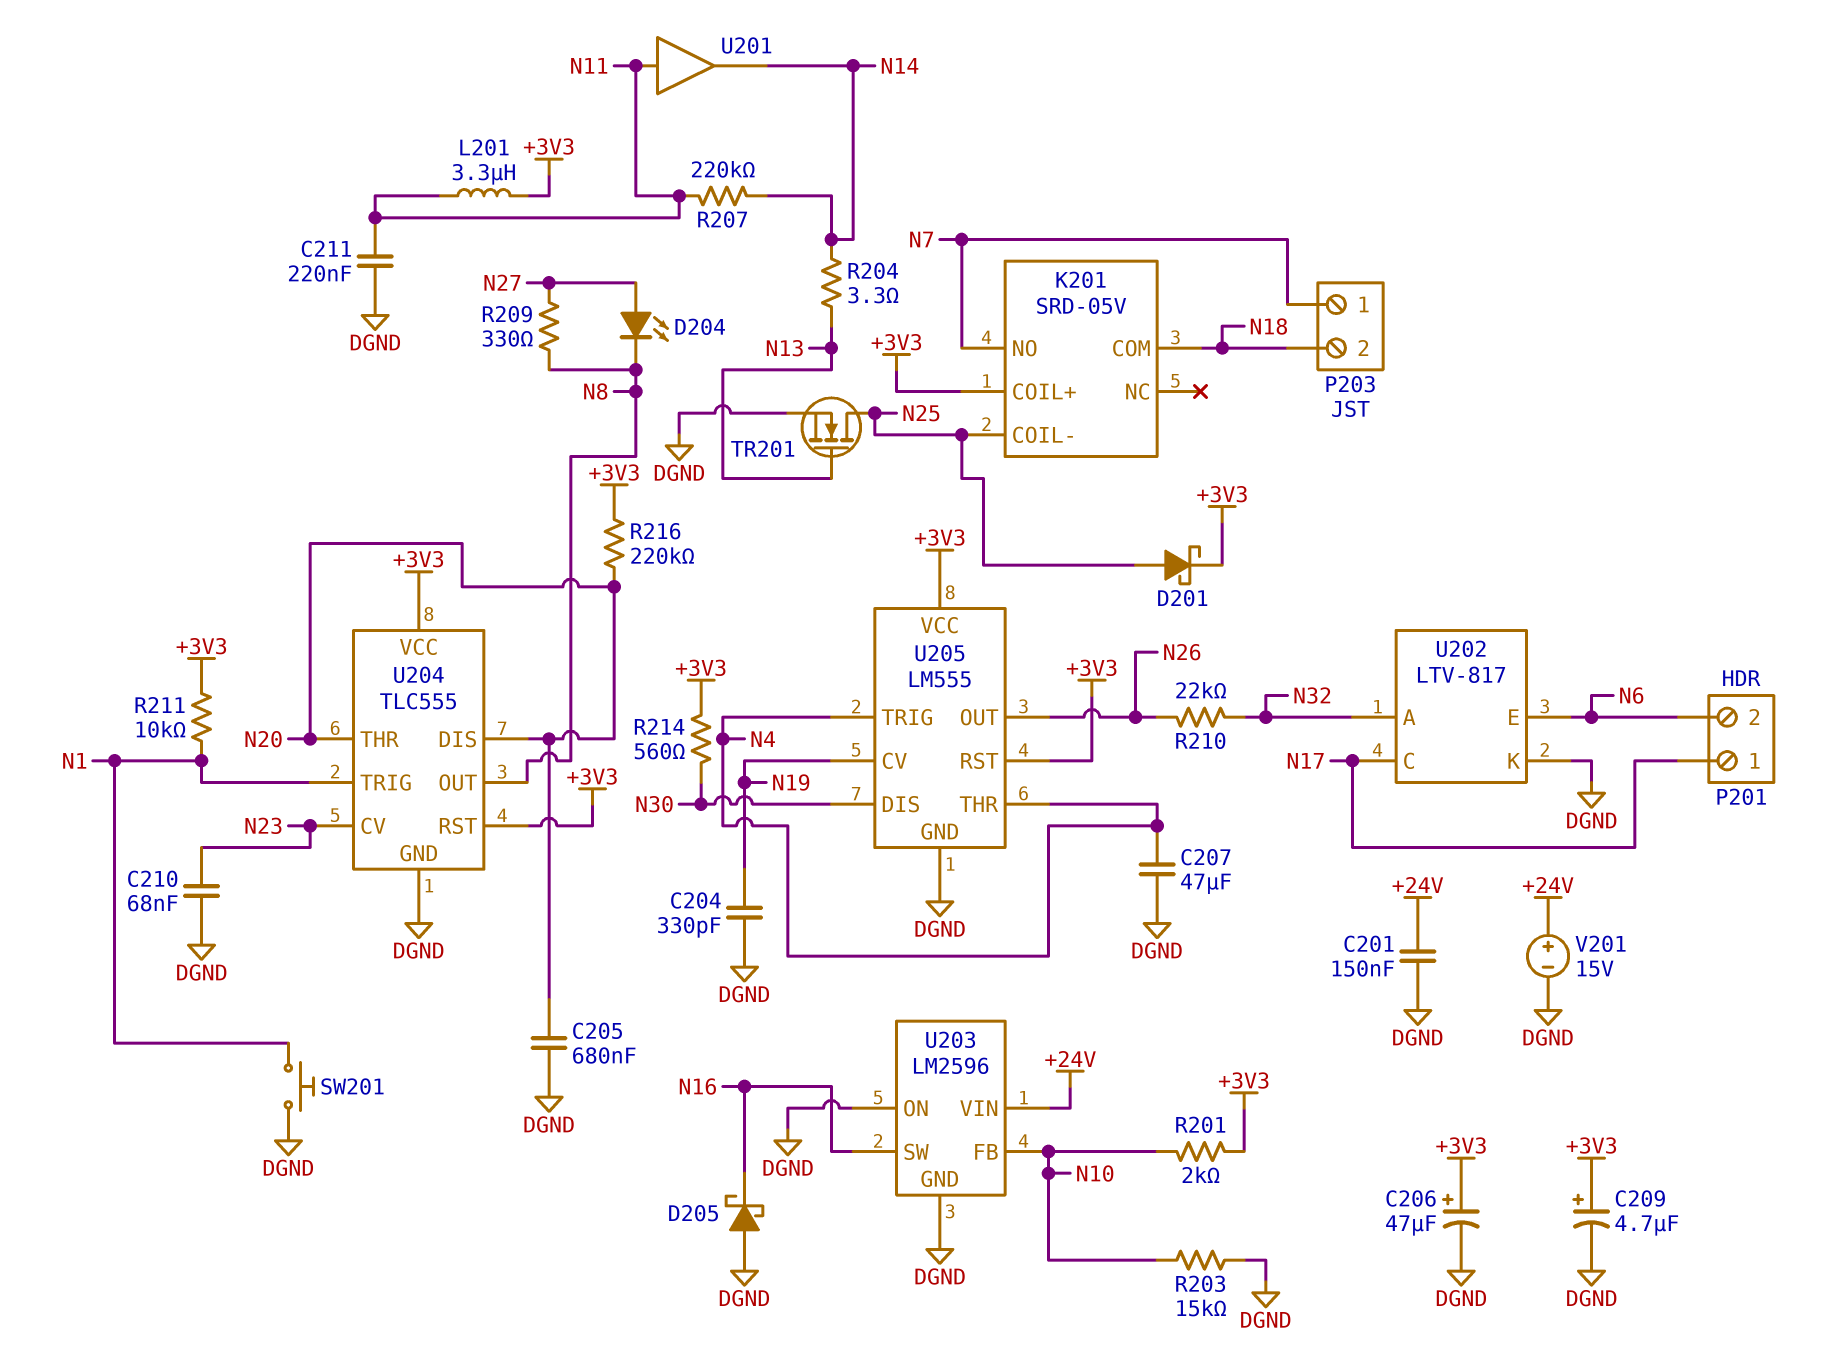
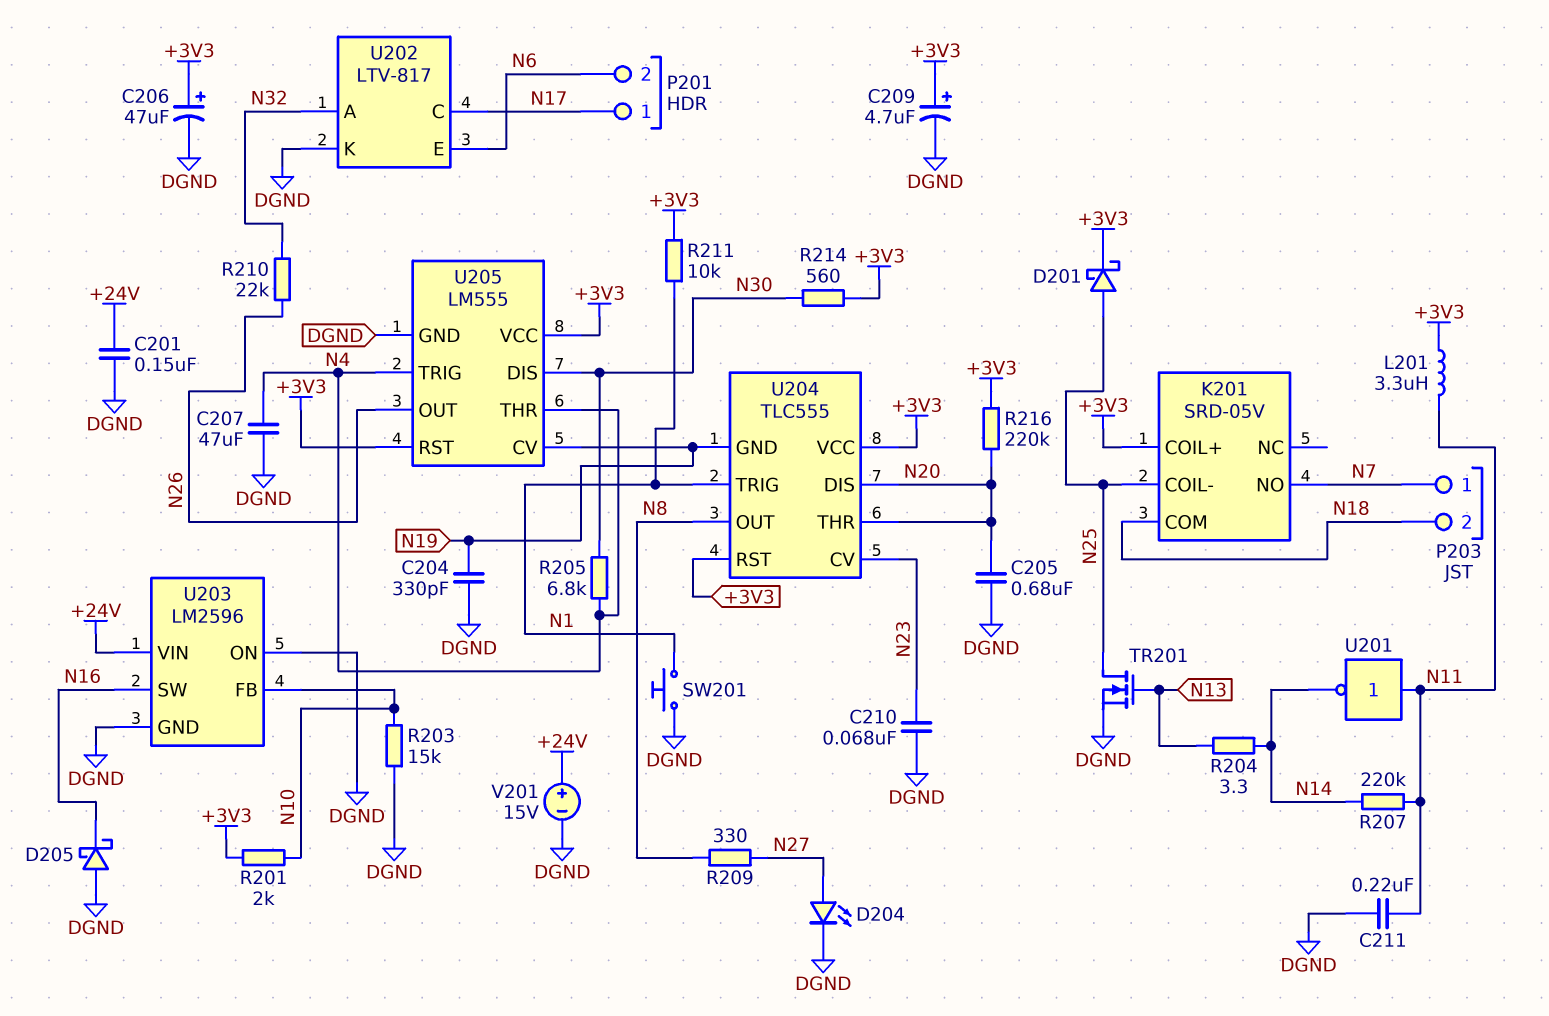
D204: LED (A N27, K N8) -> LED (A N27, K DGND)
R205: none -> 6.8k (N4, N30)
U201: buffer (in N11, out N14) -> NOT (in N11, out N14)
U204 pin GND: DGND -> N19

